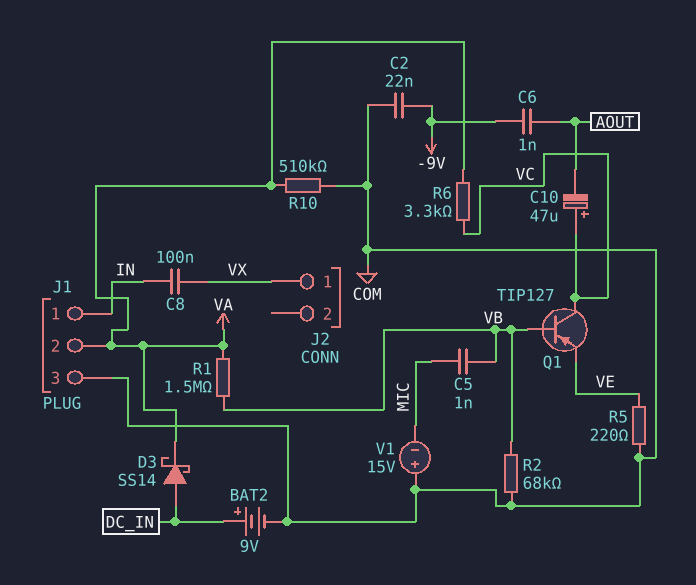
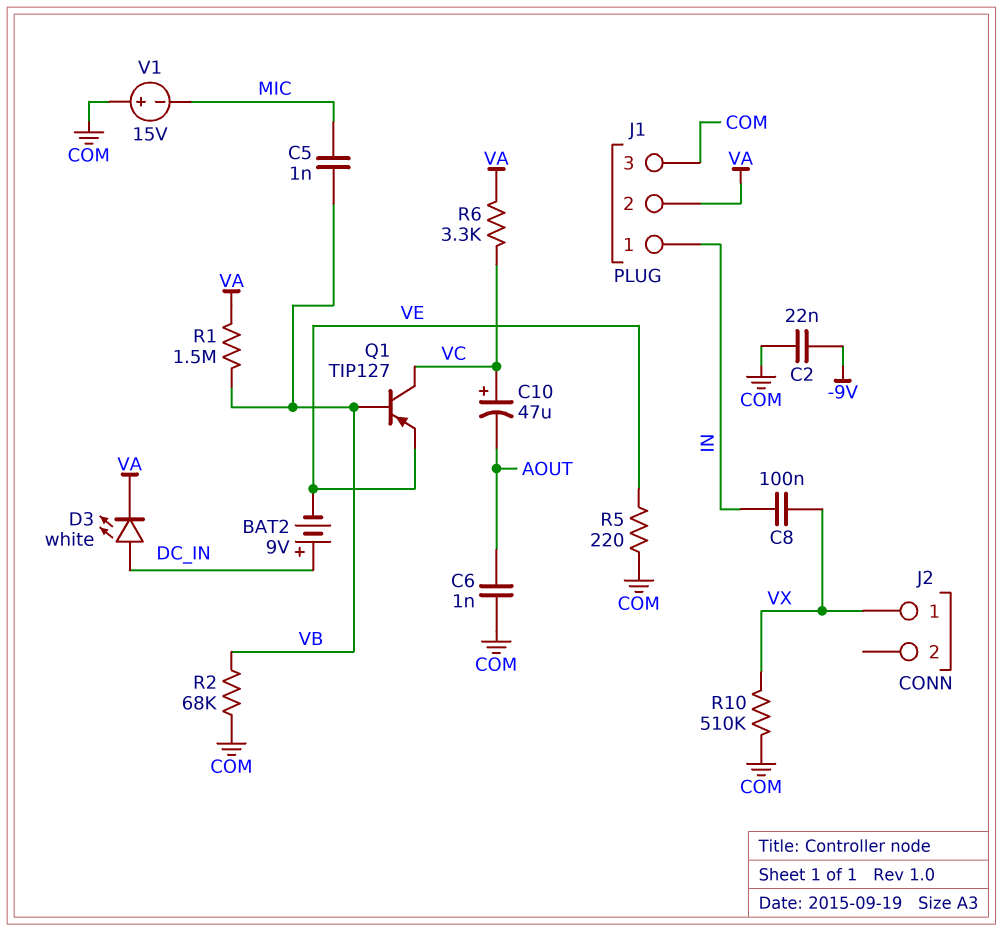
BAT2: 9V (plus DC_IN, minus COM) -> 9V (plus DC_IN, minus VE)
C6: 1nF (-9V, AOUT) -> 1nF (AOUT, COM)
D3: schottky SS14 (A DC_IN, K VA) -> LED white (A DC_IN, K VA)
R10: 510k (COM, VA) -> 510k (COM, VX)

